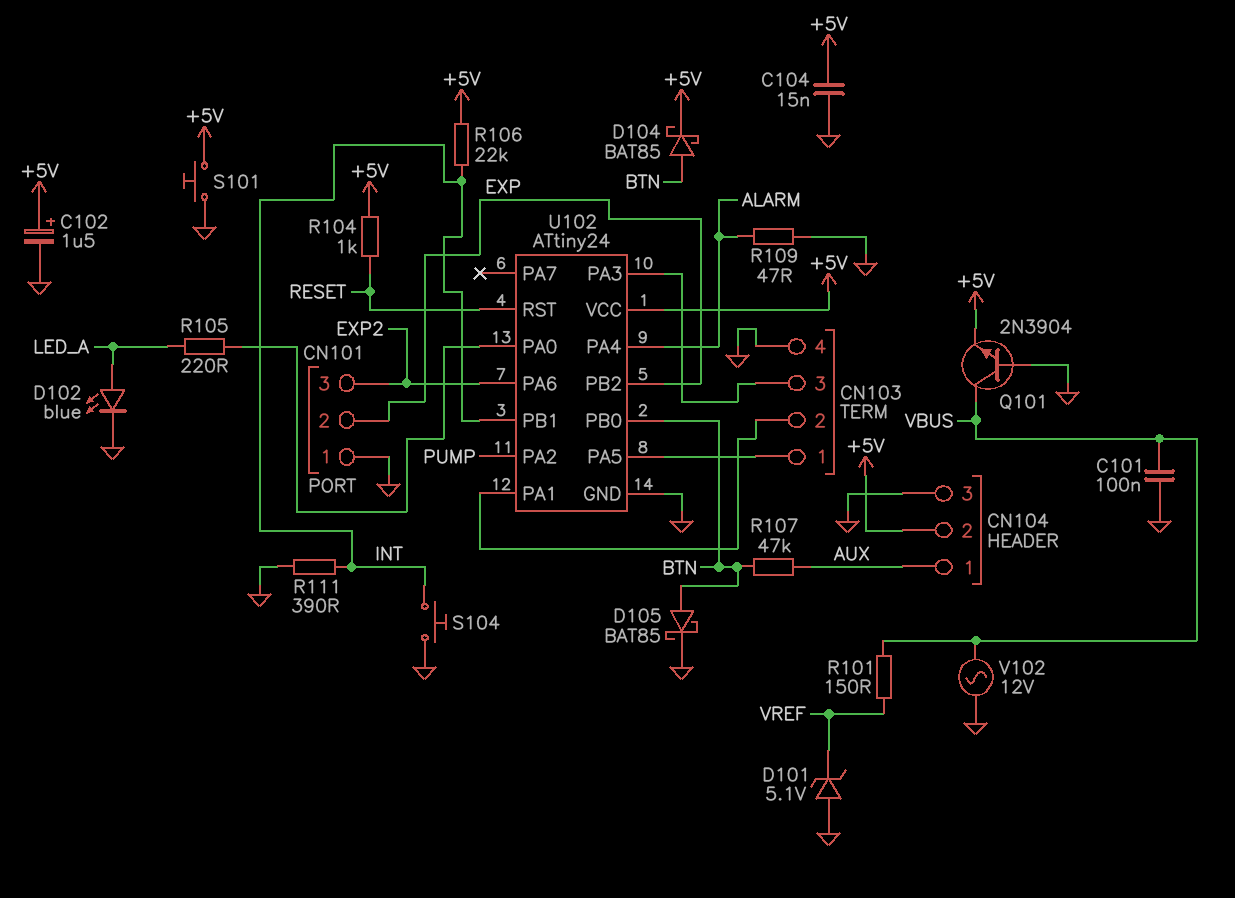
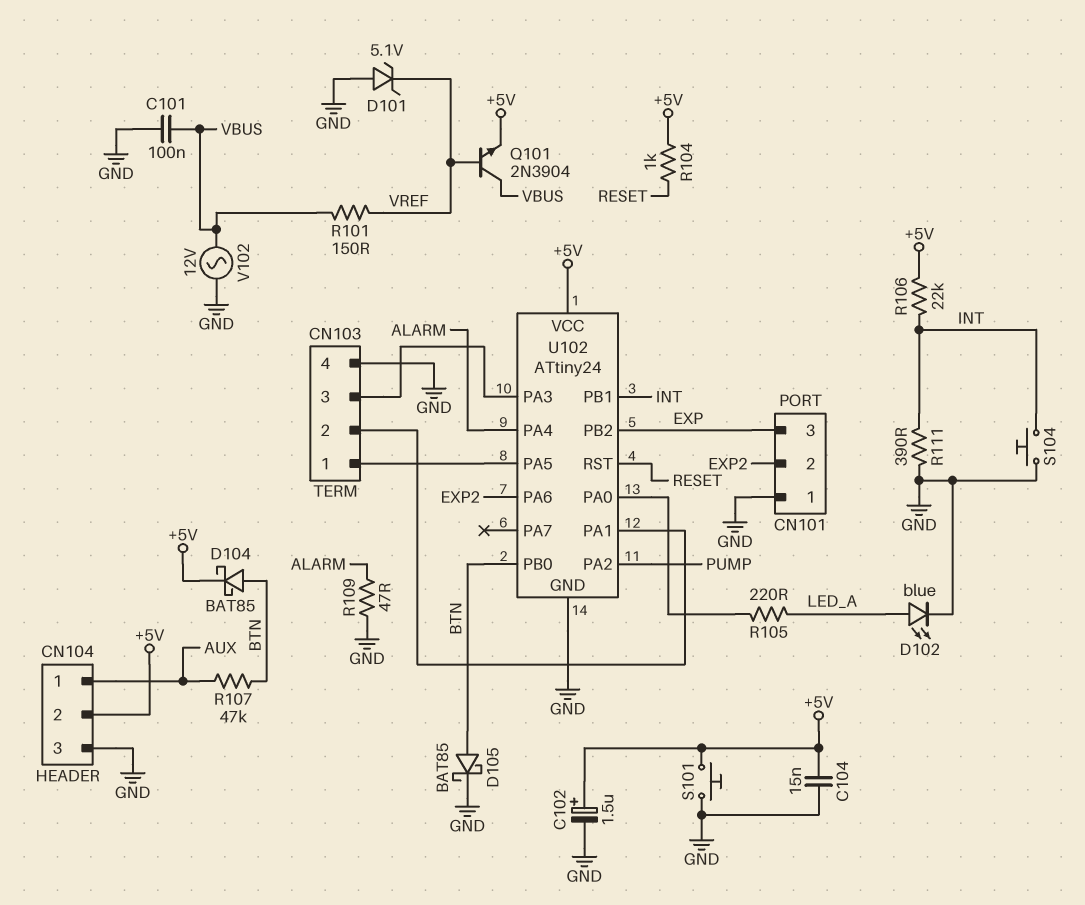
CN101 pin 2: EXP -> EXP2
CN101 pin 3: EXP2 -> EXP
Q101: NPN 2N3904 (B GND, C VBUS, E +5V) -> NPN 2N3904 (B VREF, C VBUS, E +5V)

